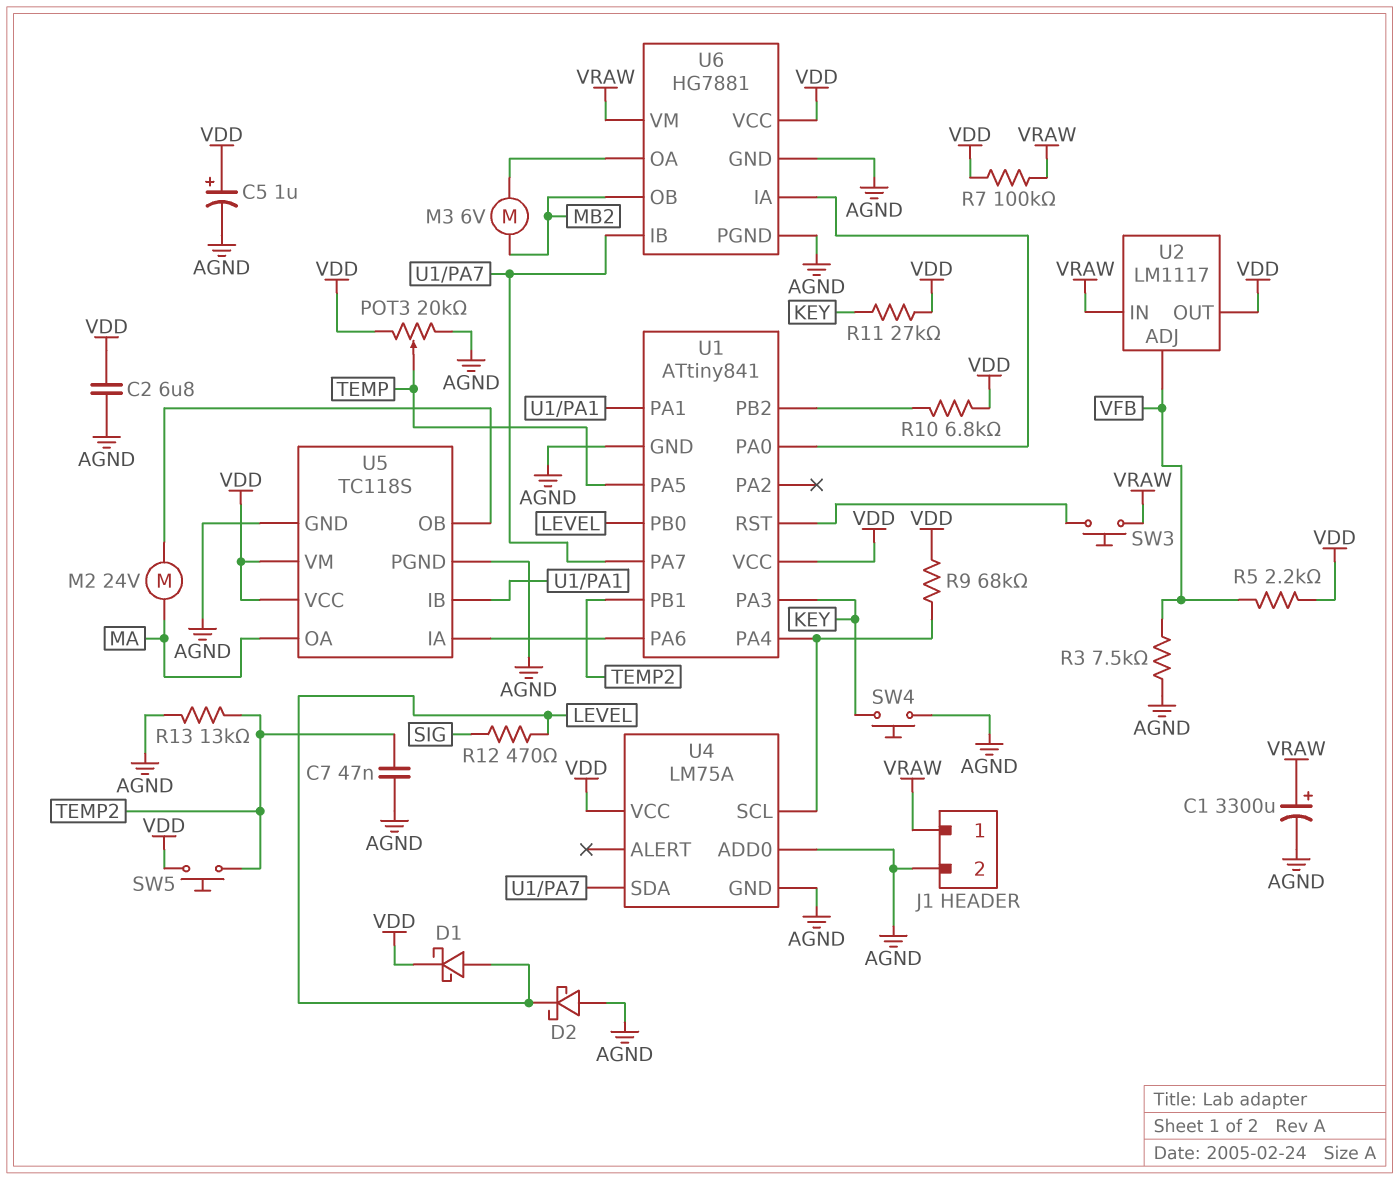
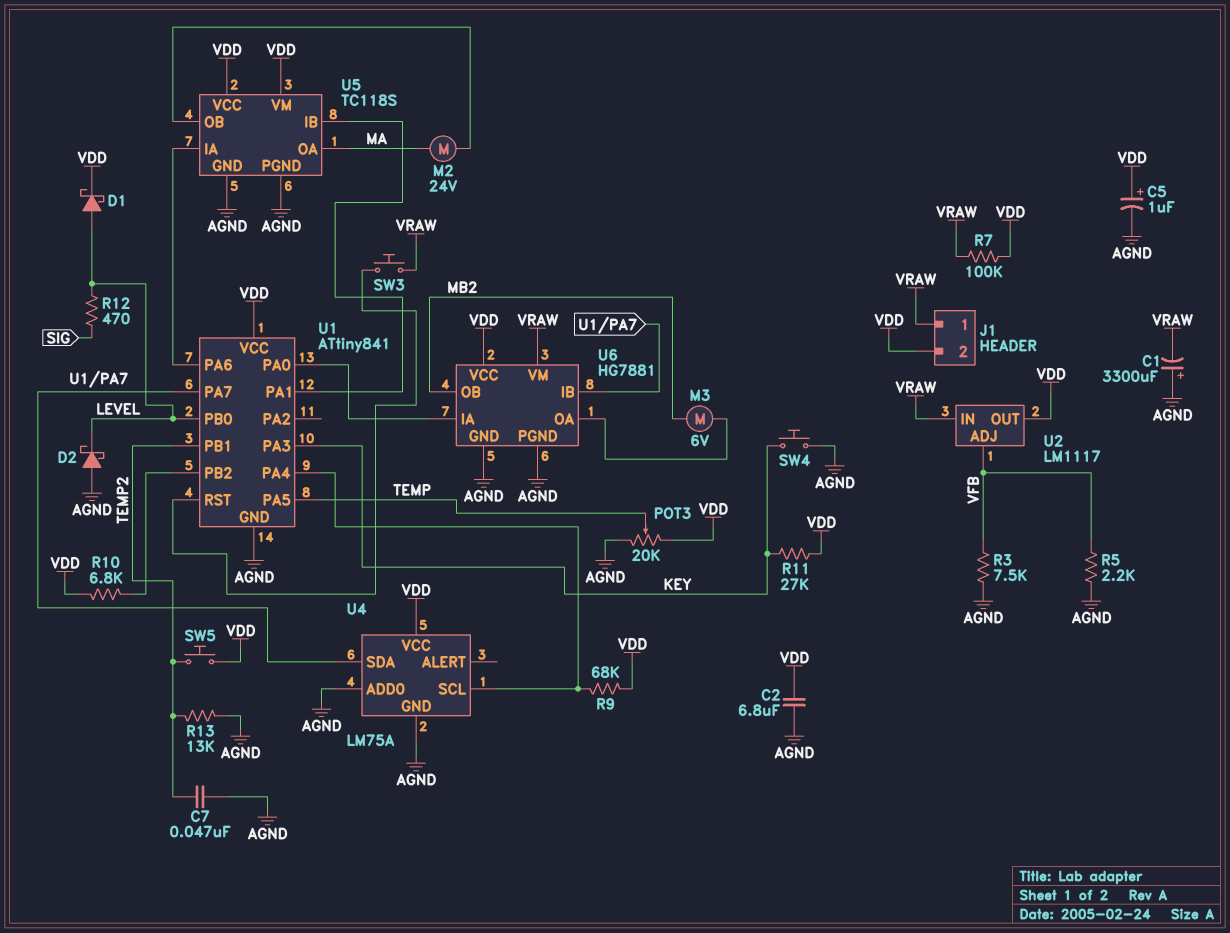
C1: 3300uF (plus VRAW, minus AGND) -> 3300uF (plus AGND, minus VRAW)
J1 pin 2: AGND -> VDD
R5: 2.2k (VDD, VFB) -> 2.2k (AGND, VFB)

